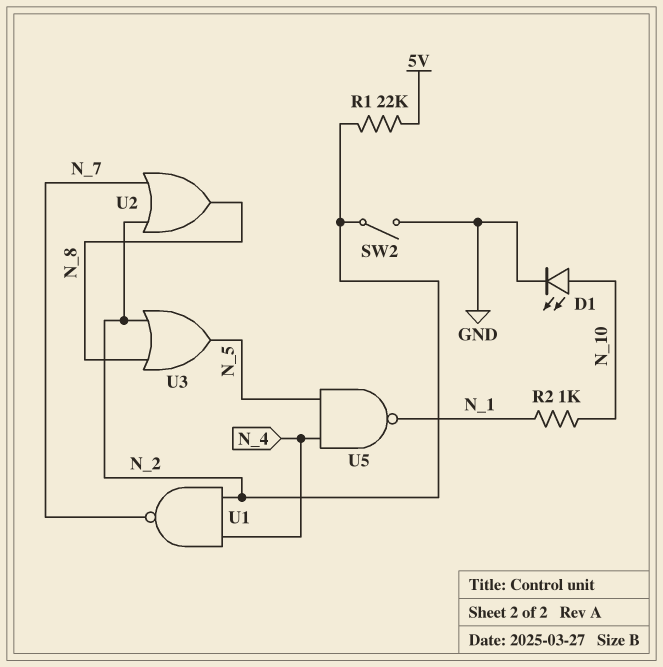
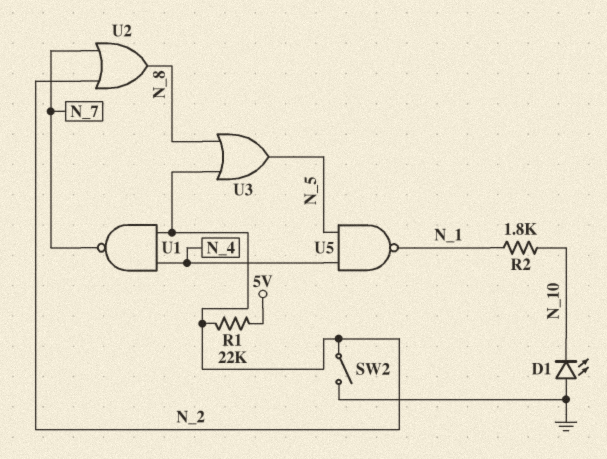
D1: LED (A N_10, K GND) -> LED (A GND, K N_10)
R2: 1k (N_1, N_10) -> 1.8k (N_1, N_10)

